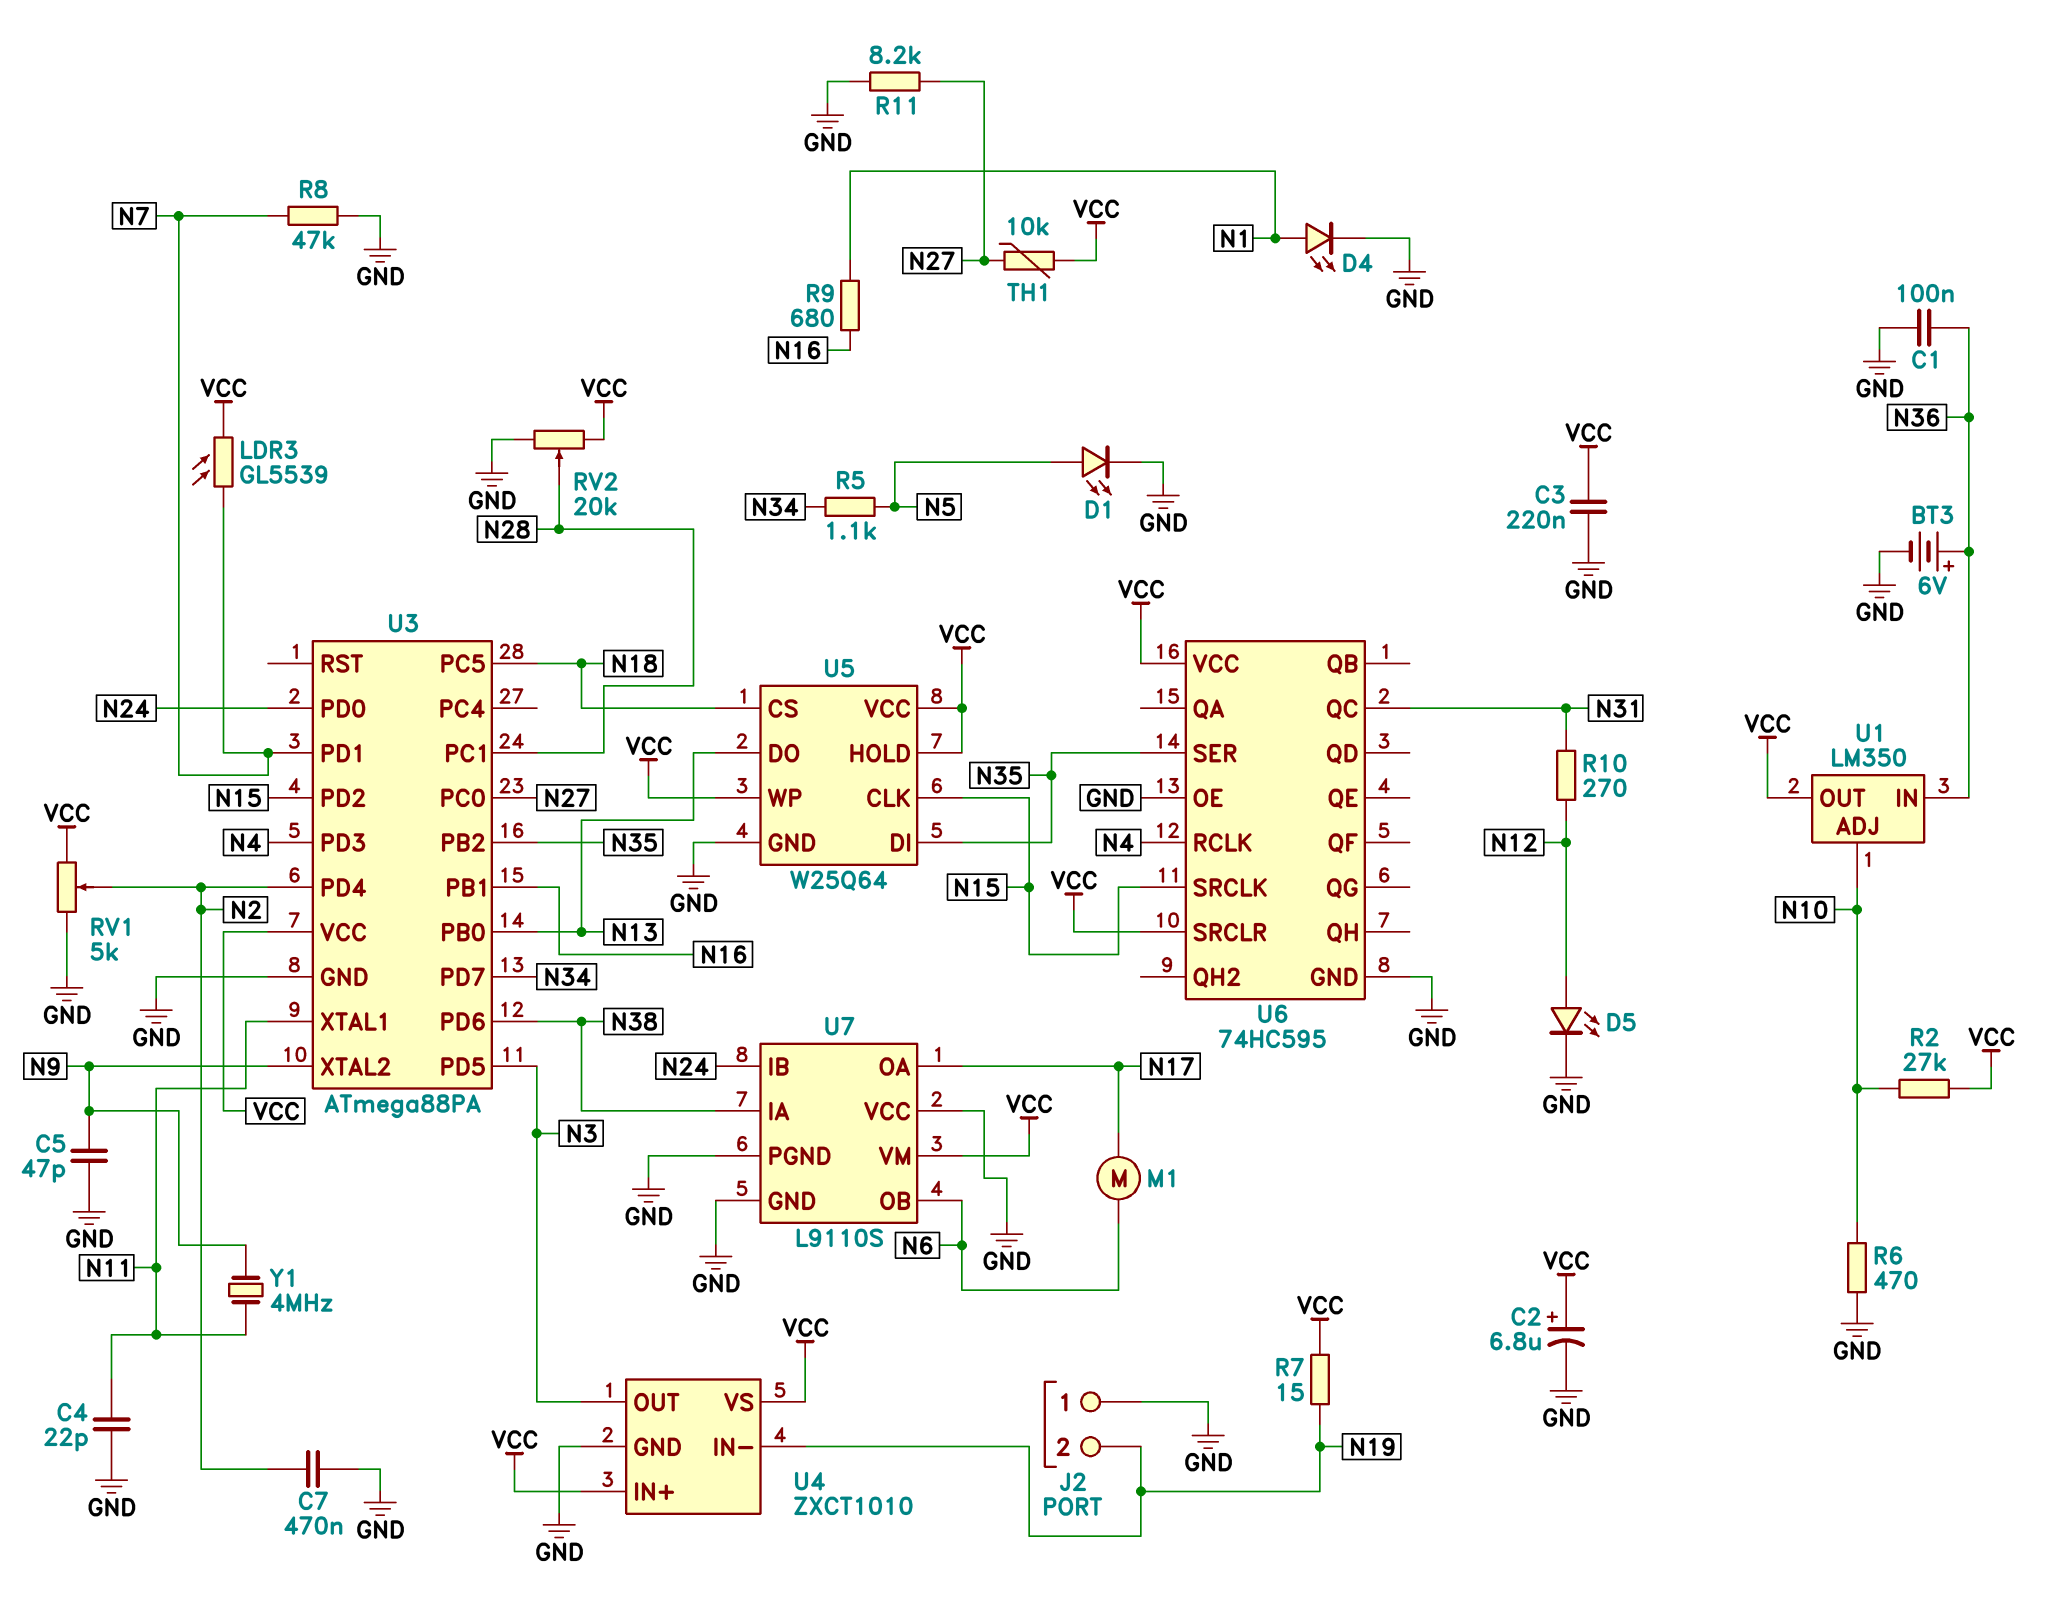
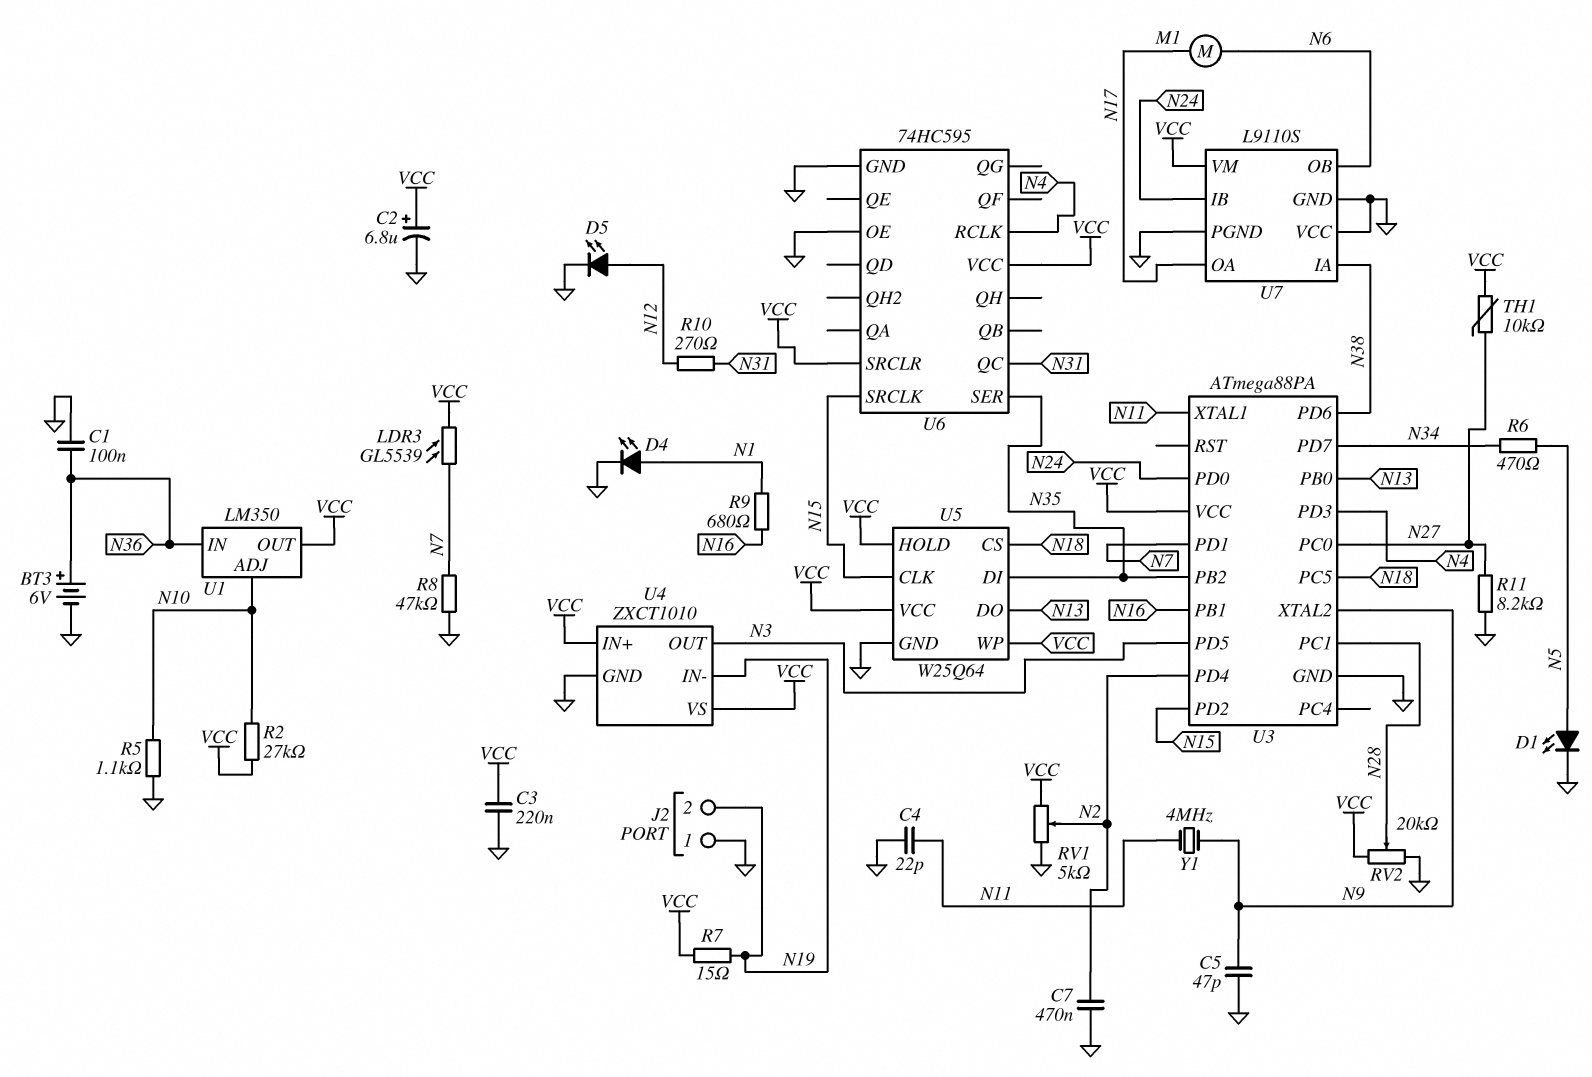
R5: 1.1k (N5, N34) -> 1.1k (GND, N10)
R6: 470 (GND, N10) -> 470 (N5, N34)

